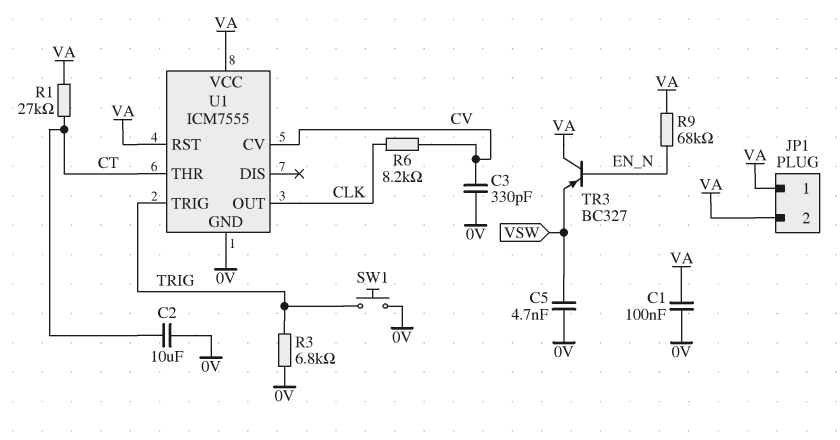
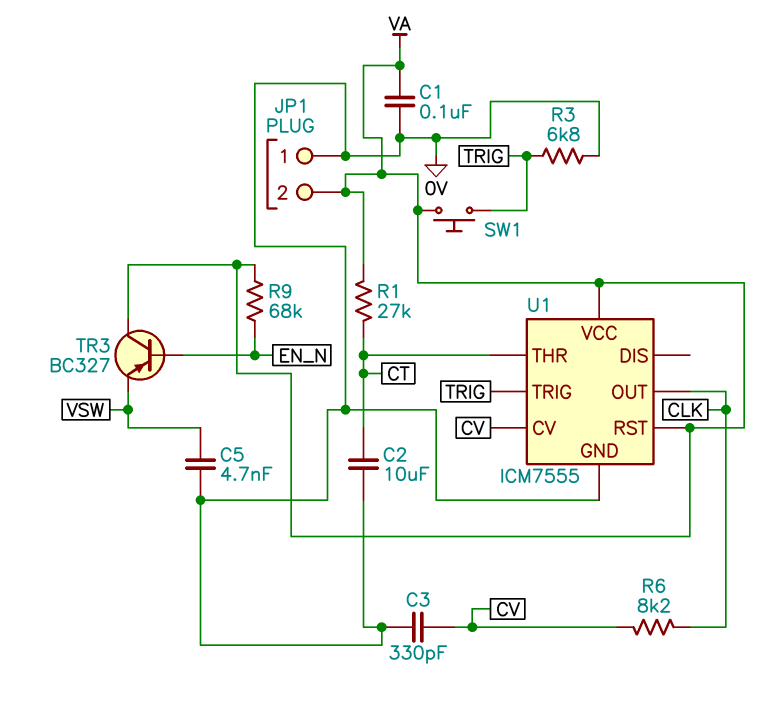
JP1 pin 1: VA -> 0V
SW1: button (0V, TRIG) -> button (TRIG, VA)

